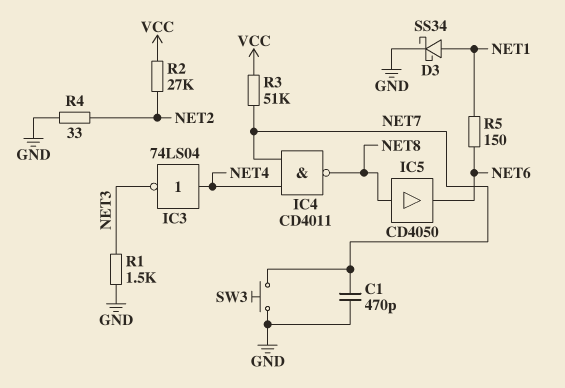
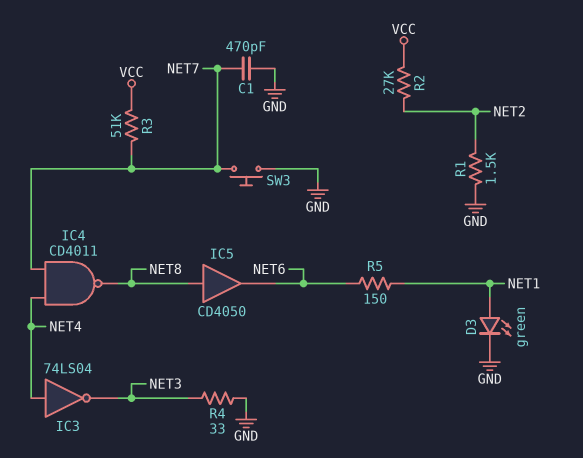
D3: schottky SS34 (A NET1, K GND) -> LED green (A NET1, K GND)
R1: 1.5k (GND, NET3) -> 1.5k (GND, NET2)
R4: 33 (GND, NET2) -> 33 (GND, NET3)

